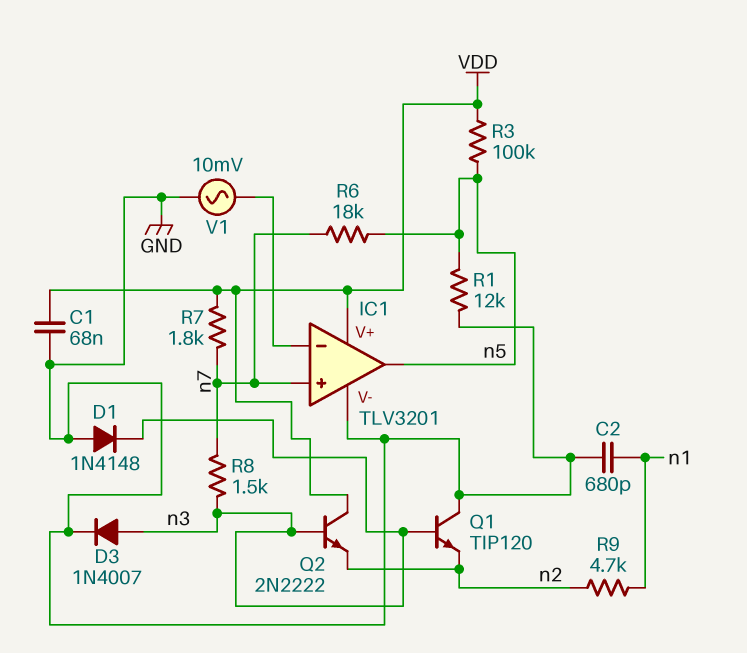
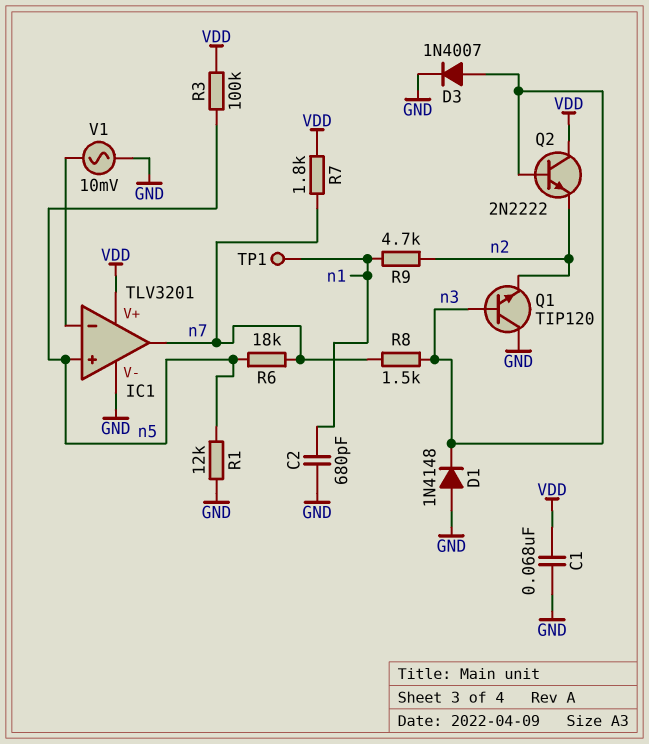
IC1 pin in+: n7 -> n5
IC1 pin out: n5 -> n7
TP1: none -> test point (n1)

